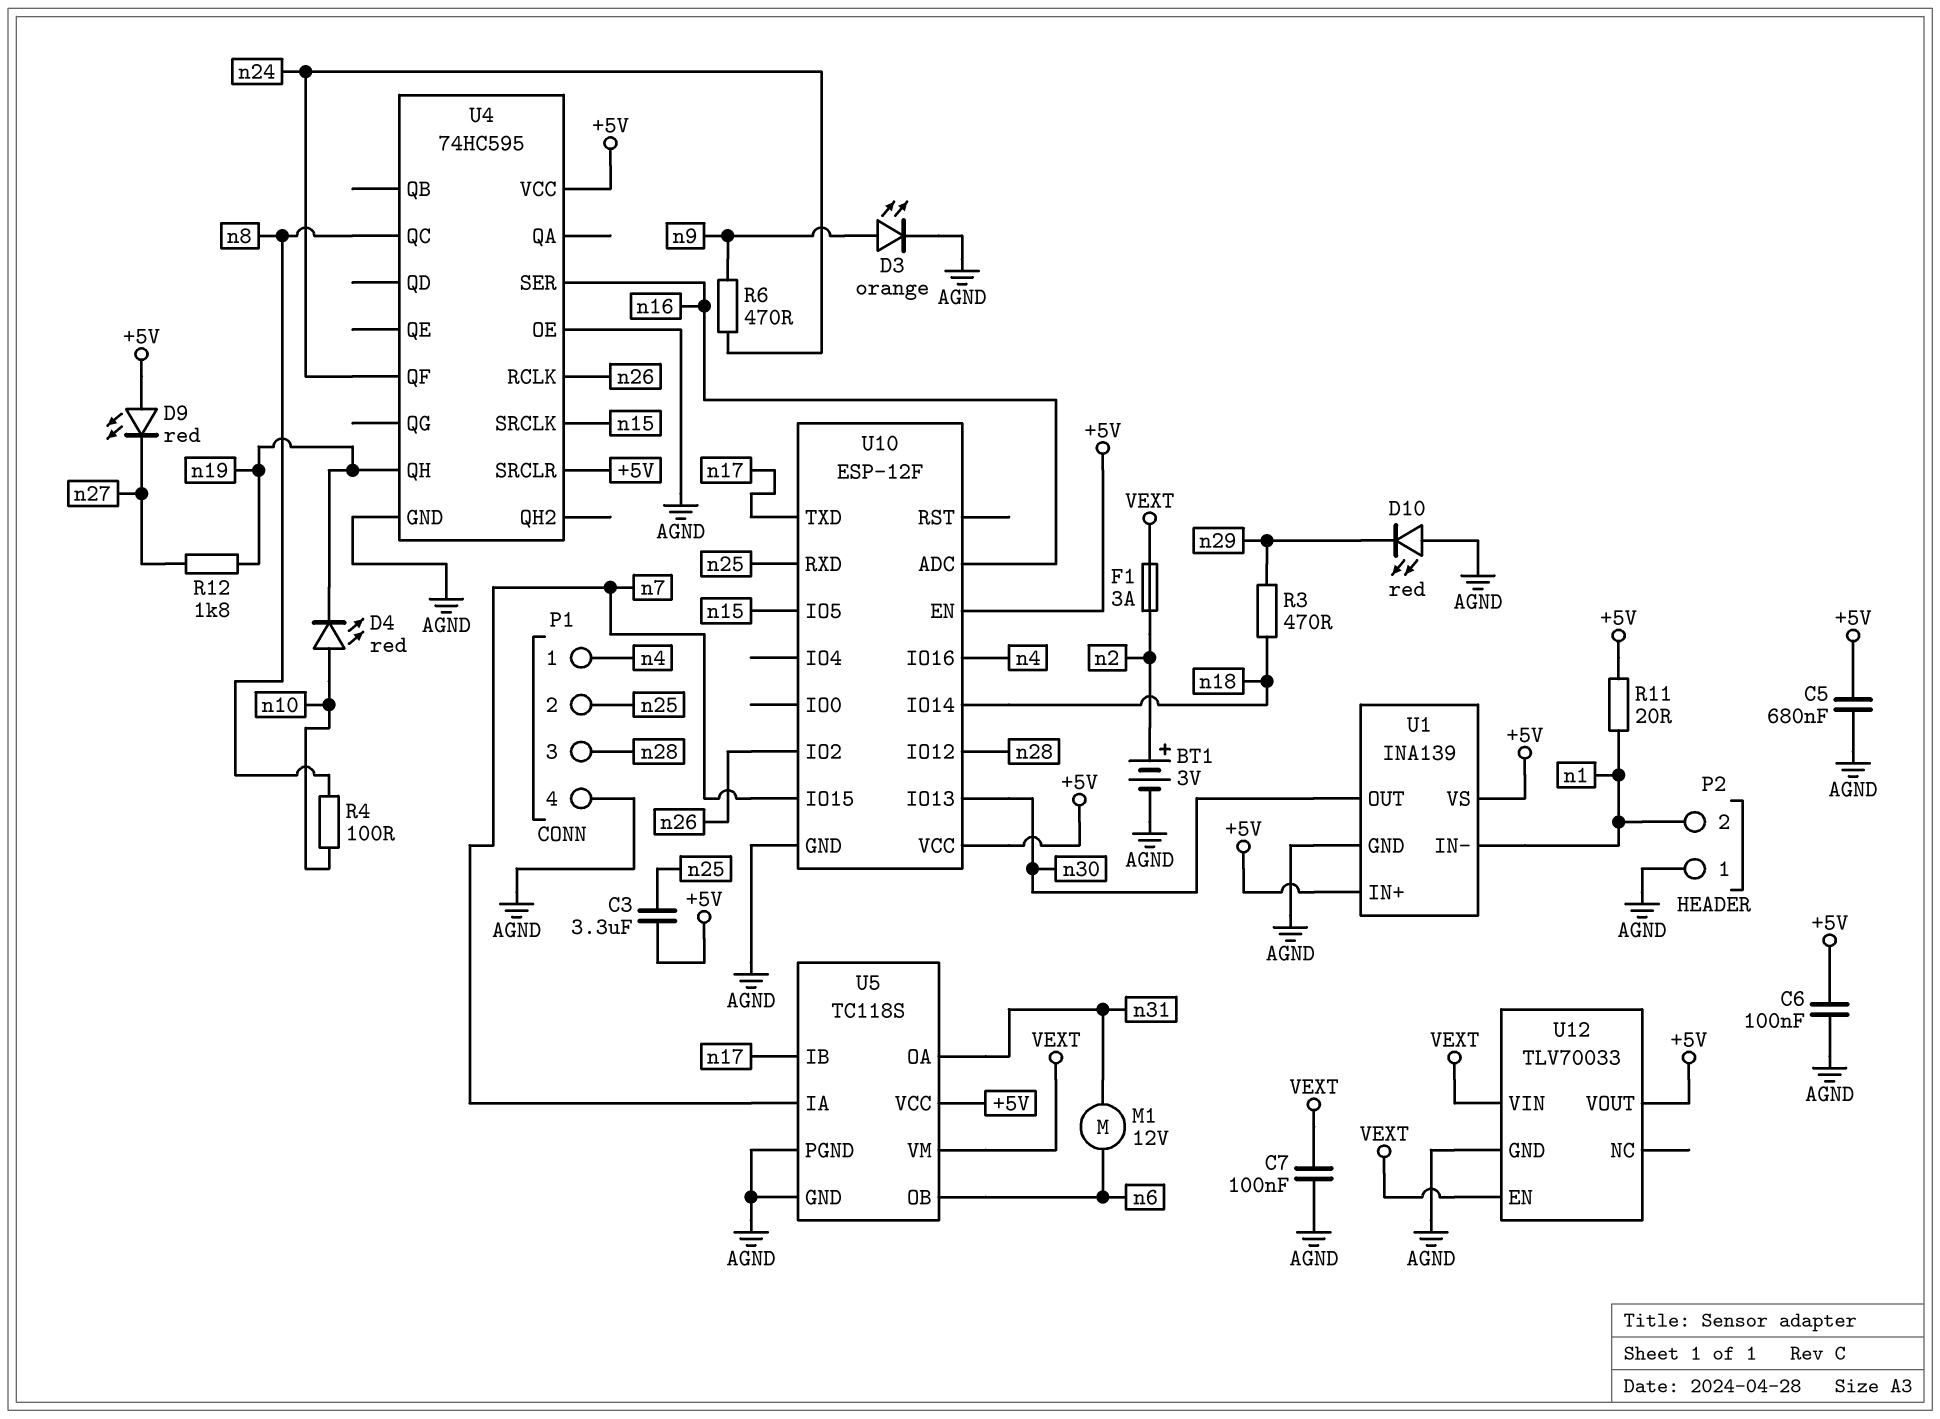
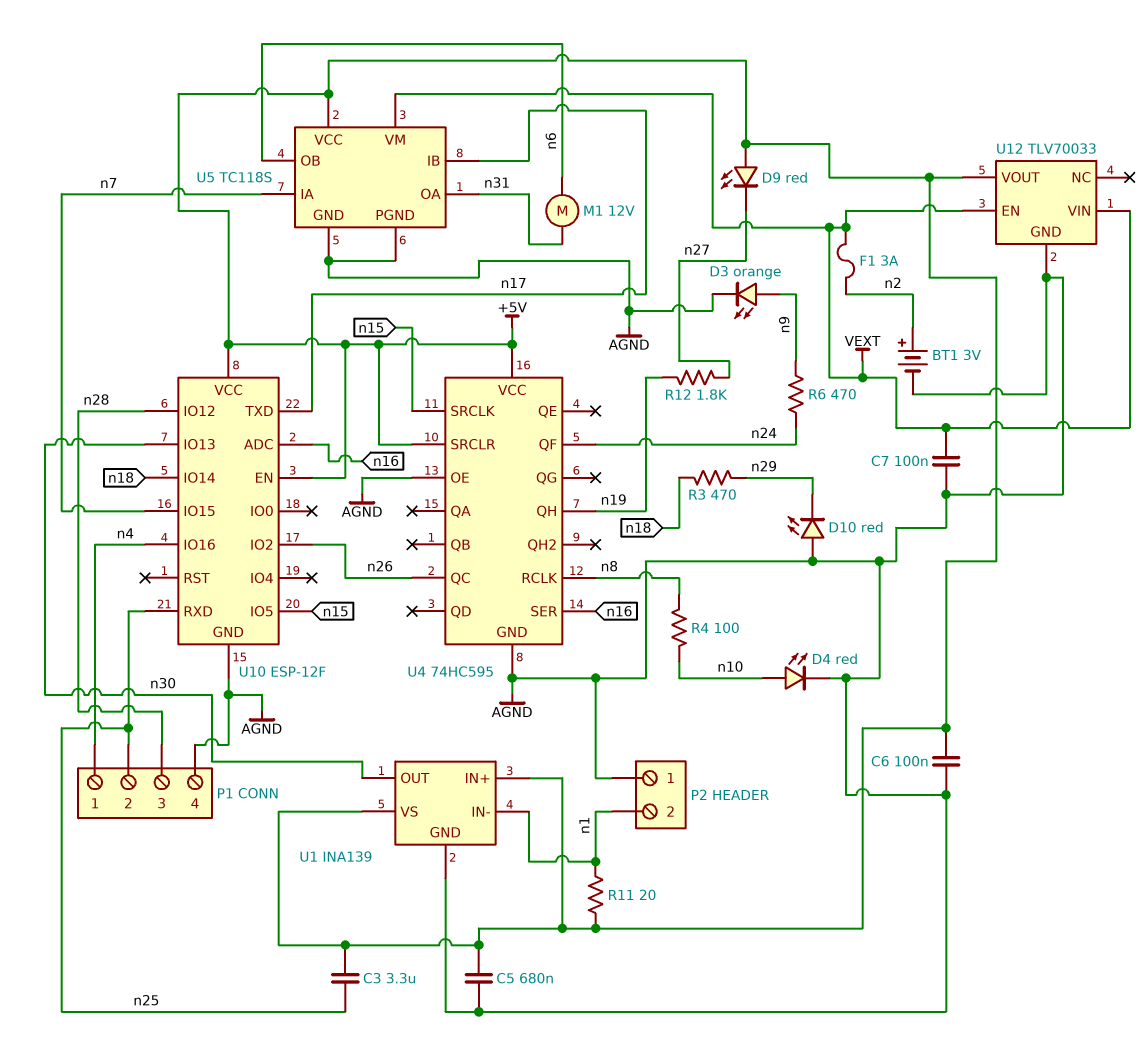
D4: LED red (A n10, K n19) -> LED red (A n10, K AGND)
U4 pin QC: n8 -> n26
U4 pin RCLK: n26 -> n8

